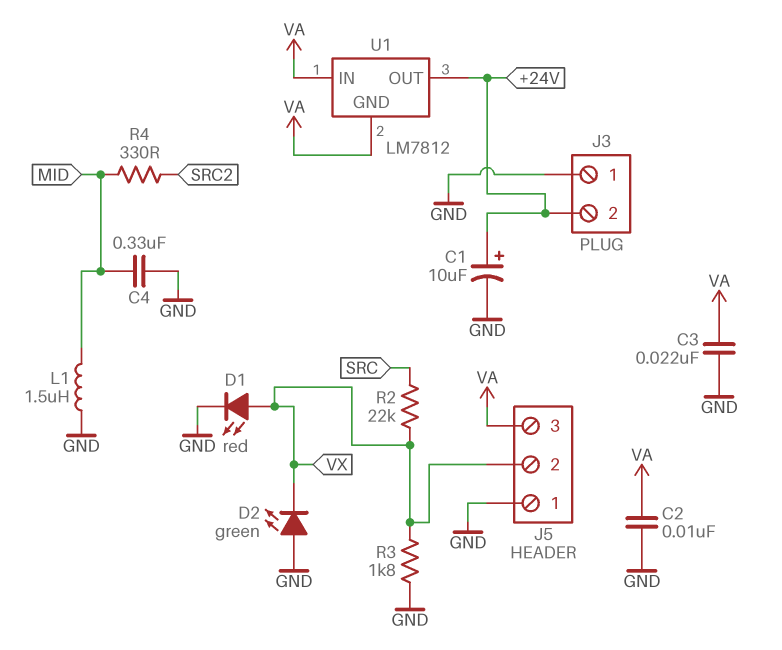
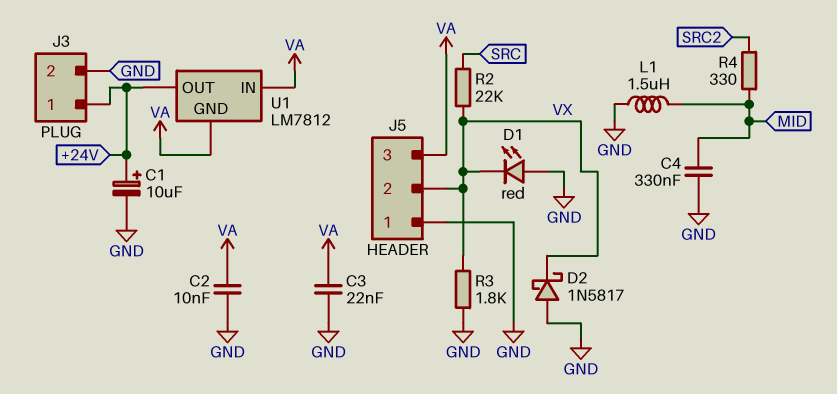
D1: LED red (A VX, K GND) -> LED red (A GND, K VX)
D2: LED green (A GND, K VX) -> schottky 1N5817 (A GND, K VX)
J3 pin 1: GND -> +24V
J3 pin 2: +24V -> GND

